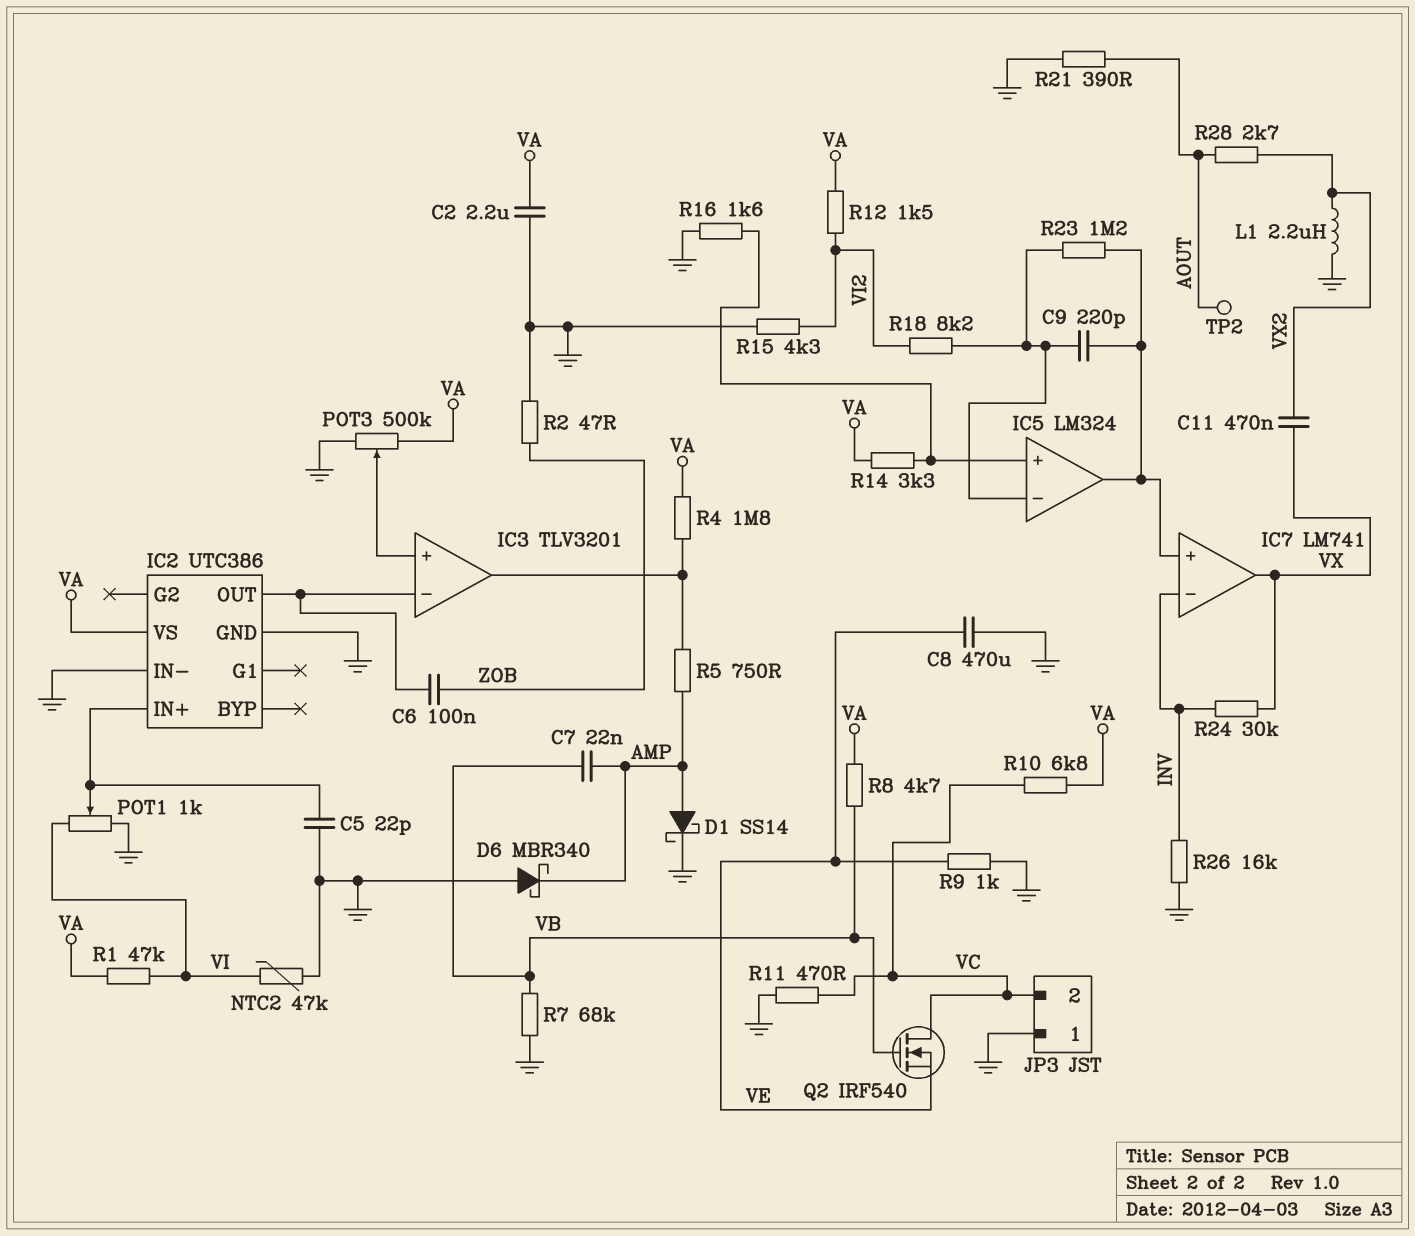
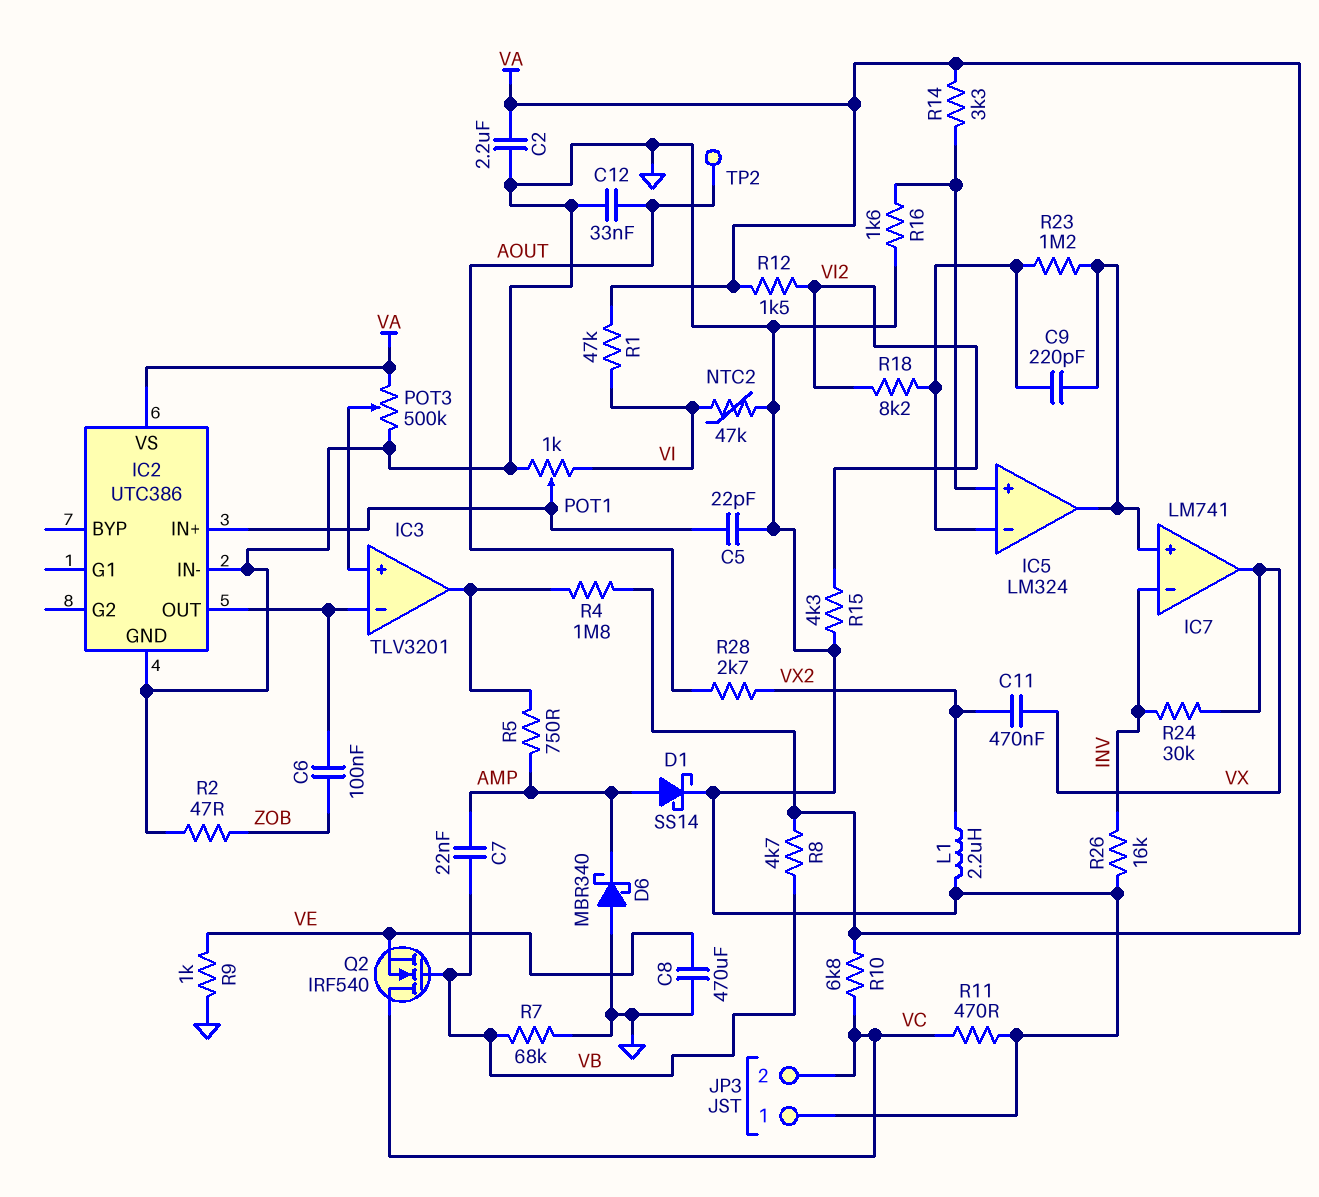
C12: none -> 33nF (AOUT, GND)
R21: 390 (AOUT, GND) -> none

